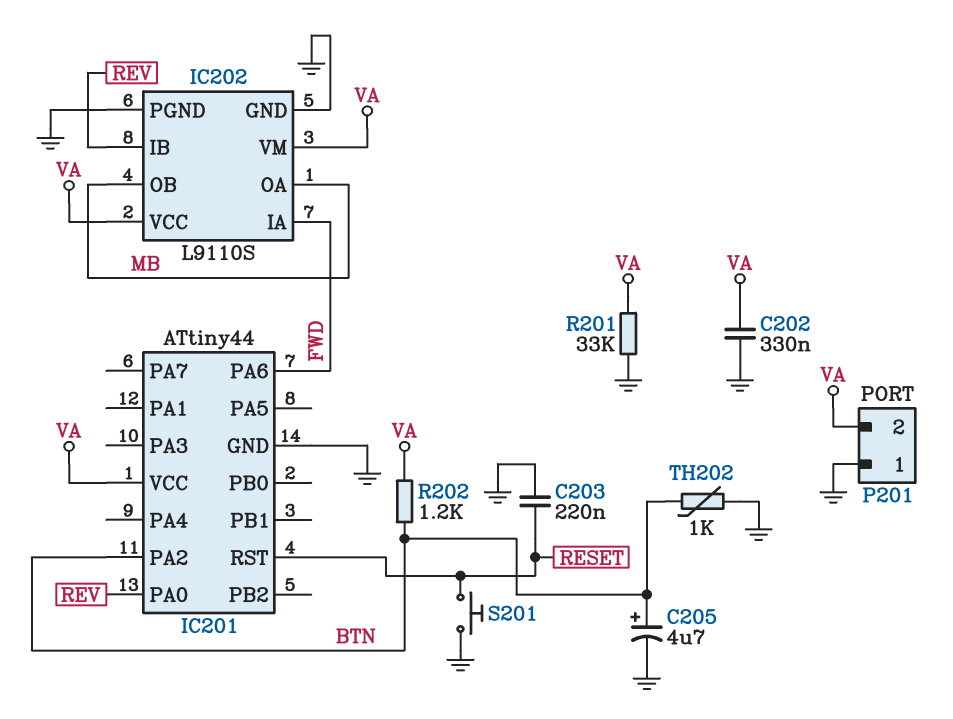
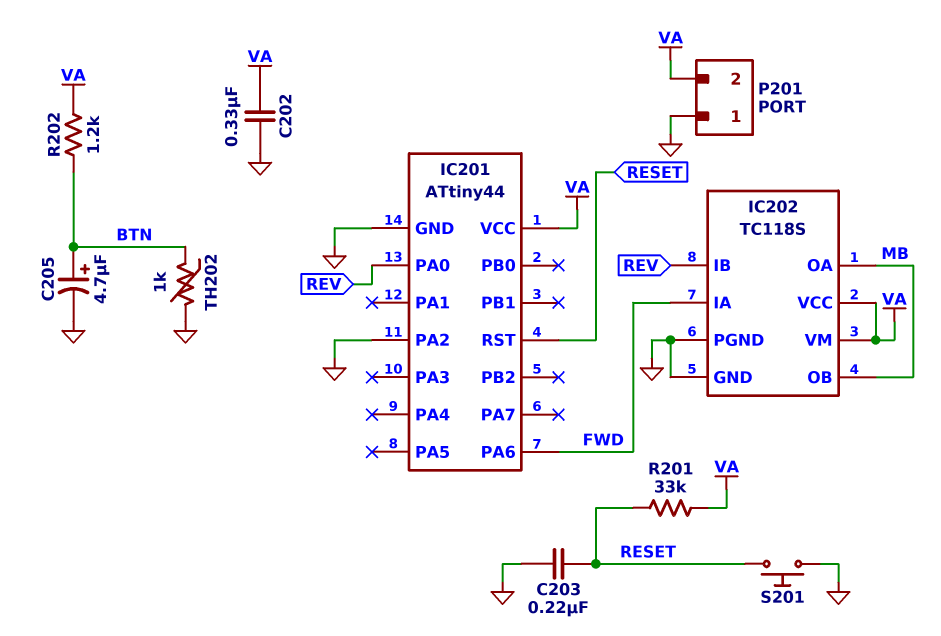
IC201 pin PA2: BTN -> GND
IC202: L9110S -> TC118S
R201: 33k (GND, VA) -> 33k (RESET, VA)

